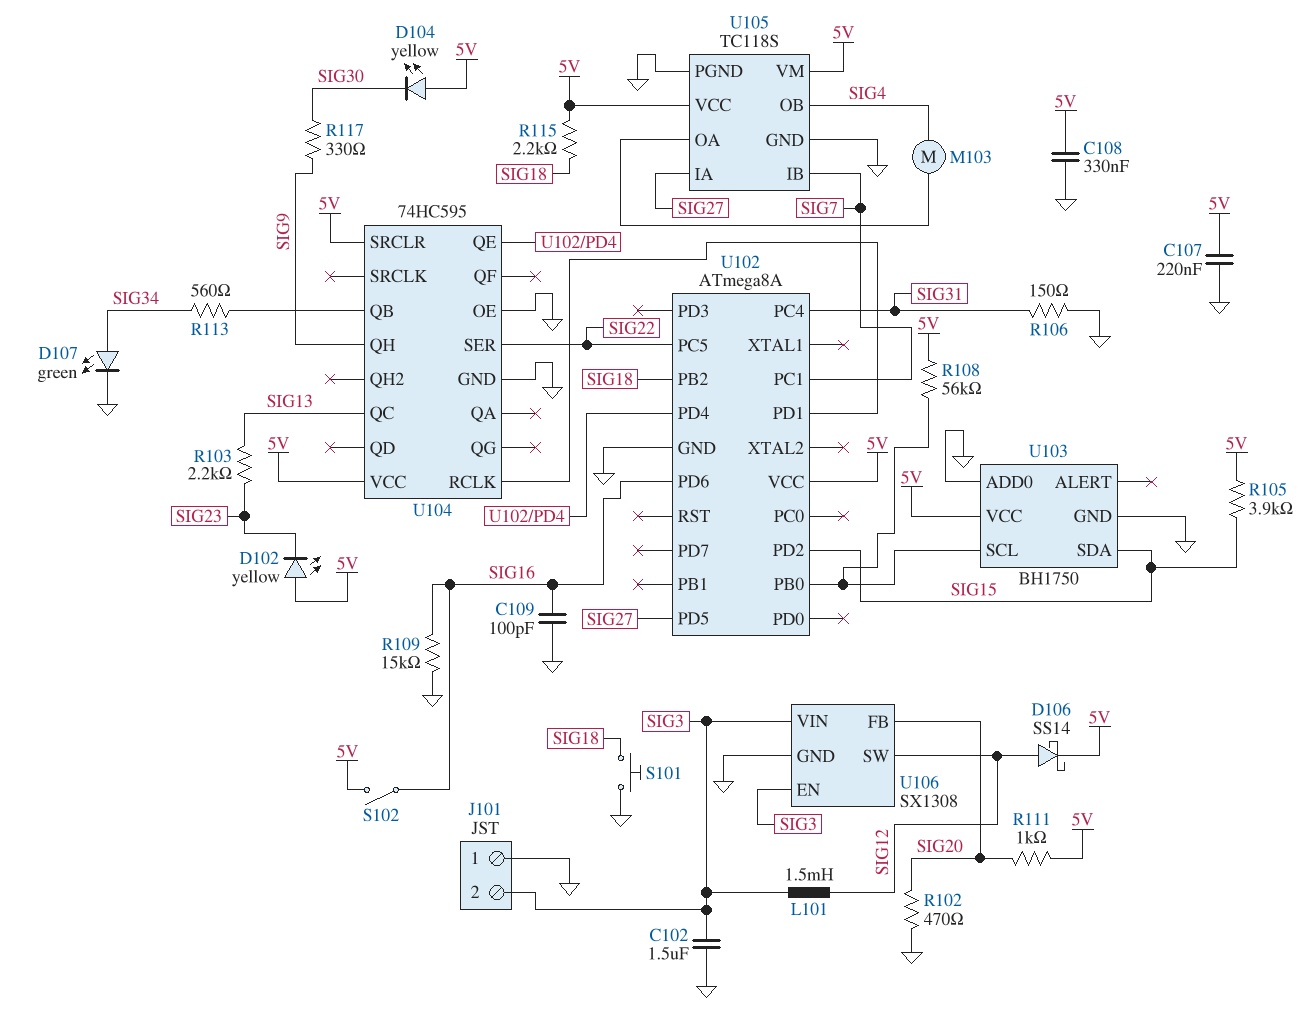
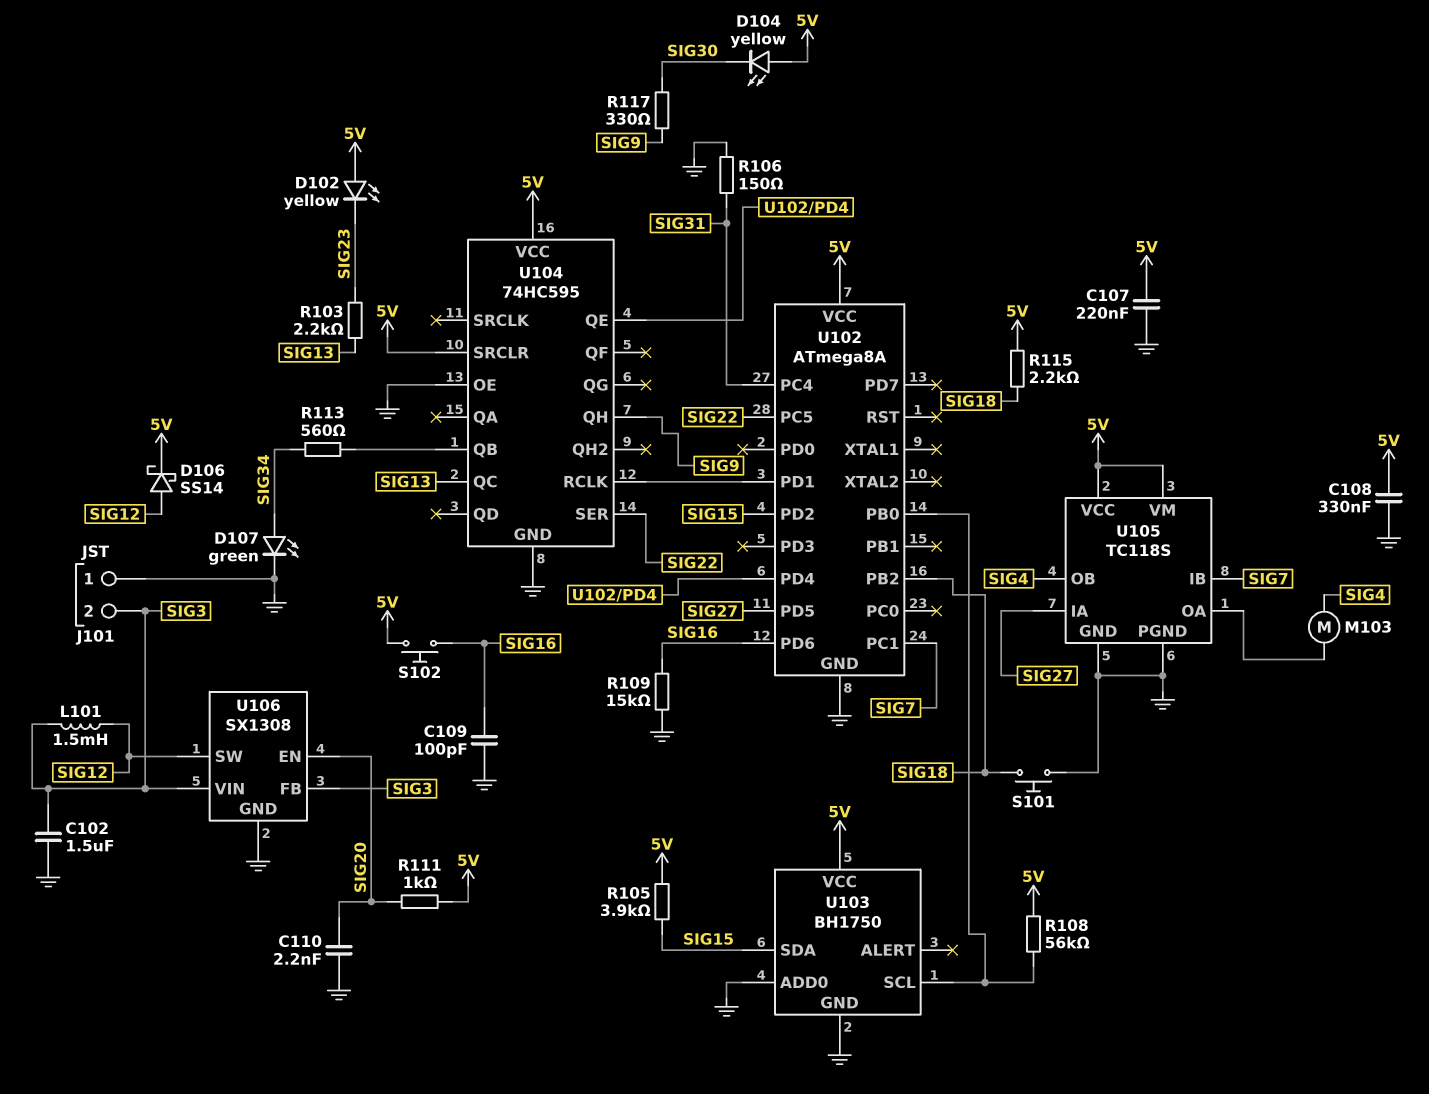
C110: none -> 2.2nF (GND, SIG20)
R102: 470 (GND, SIG20) -> none
S102: switch (5V, SIG16) -> button (5V, SIG16)
U106 pin EN: SIG3 -> SIG20
U106 pin FB: SIG20 -> SIG3

